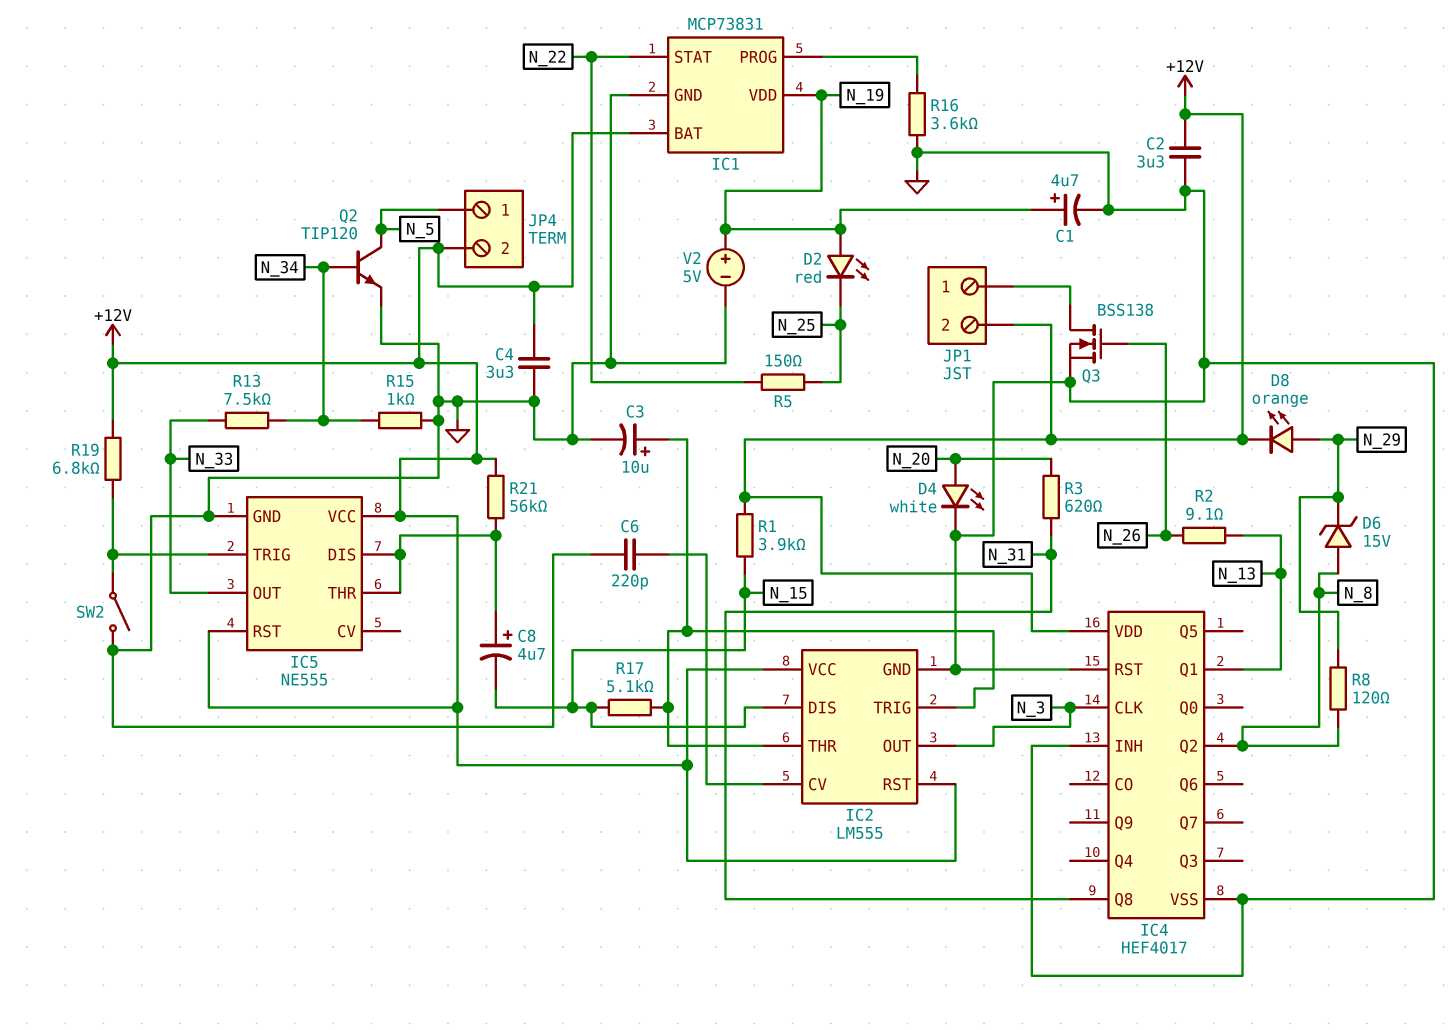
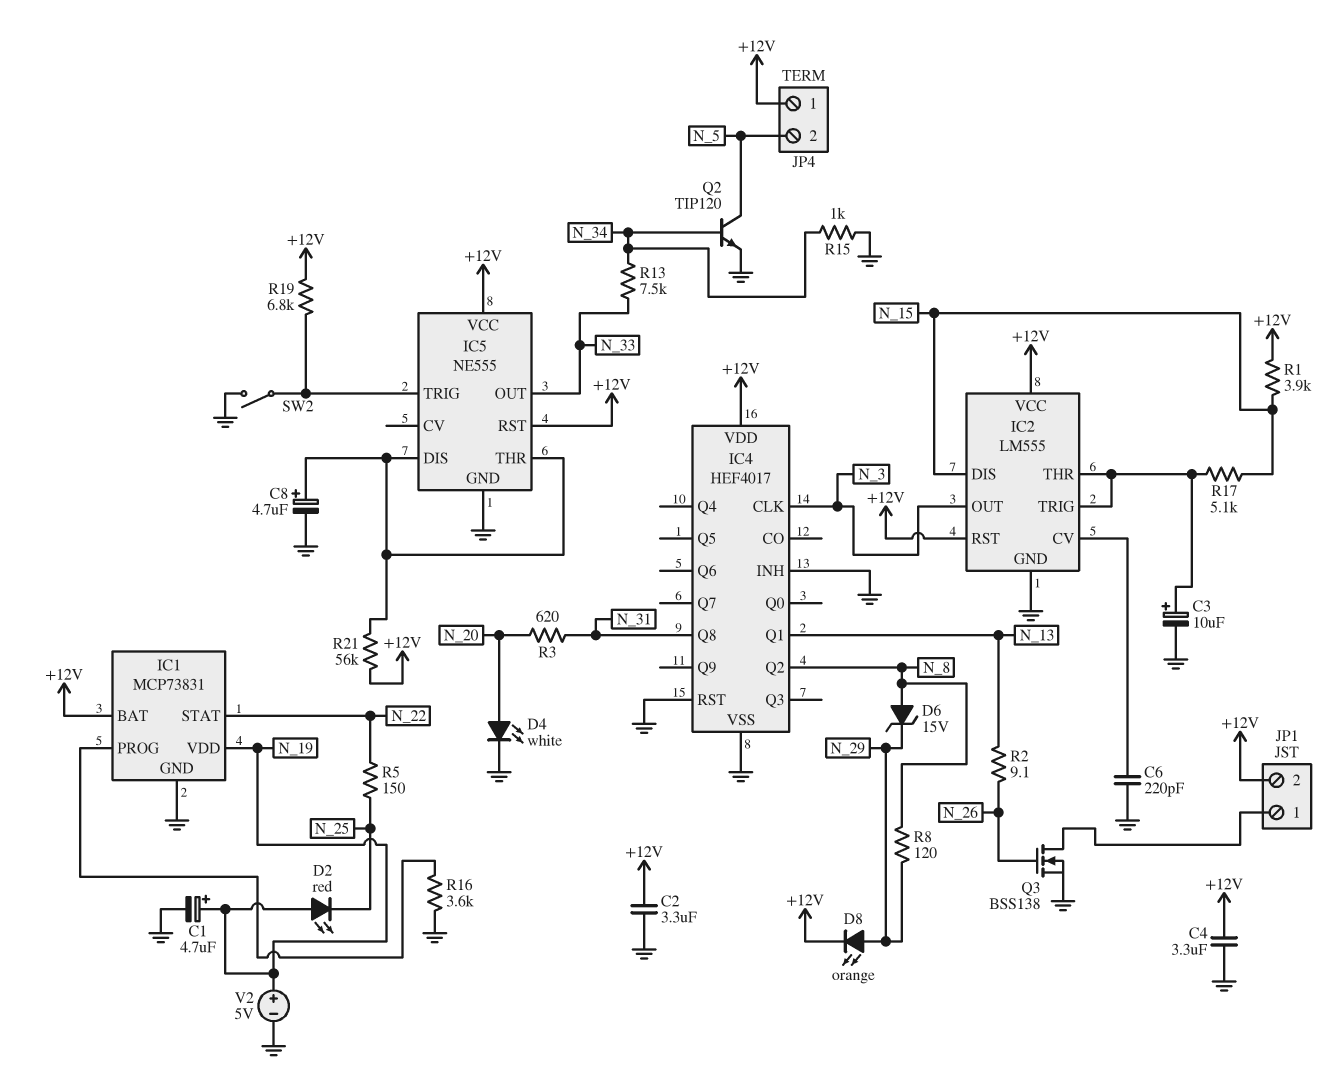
C8: 4.7uF (plus IC5/DIS, minus N_15) -> 4.7uF (plus IC5/DIS, minus GND)
JP4 pin 1: N_5 -> +12V
JP4 pin 2: +12V -> N_5

